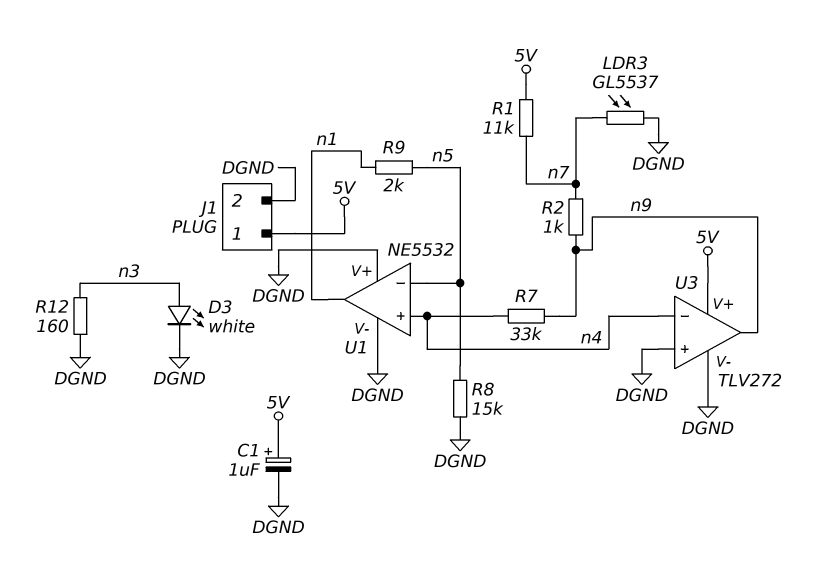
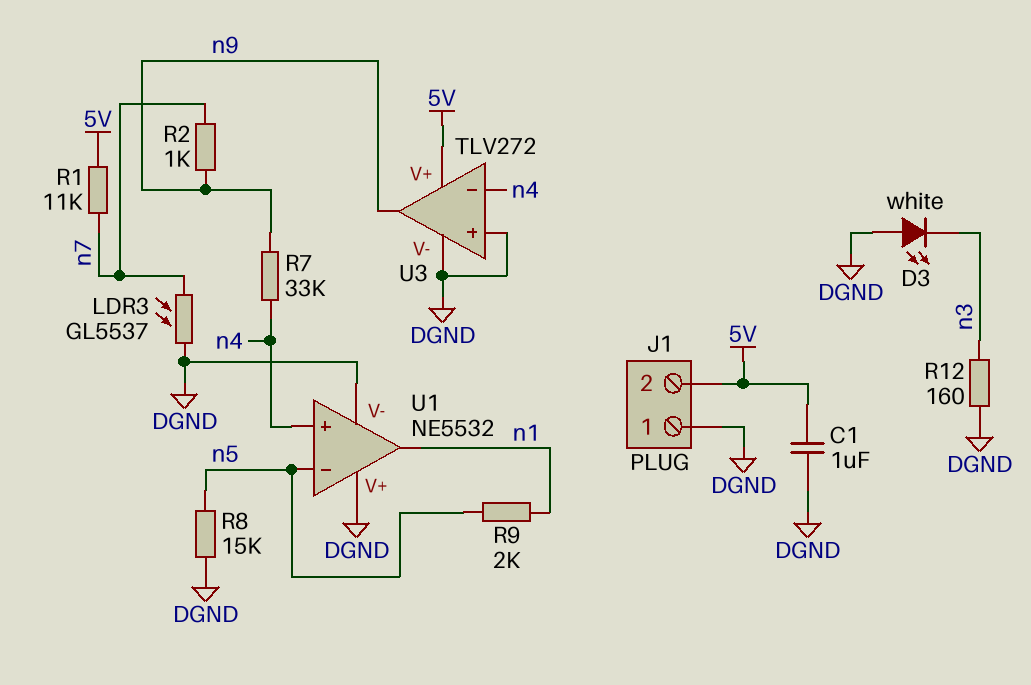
C1: 1uF (plus 5V, minus DGND) -> 1uF (5V, DGND)
D3: LED white (A n3, K DGND) -> LED white (A DGND, K n3)
J1 pin 1: 5V -> DGND
J1 pin 2: DGND -> 5V

